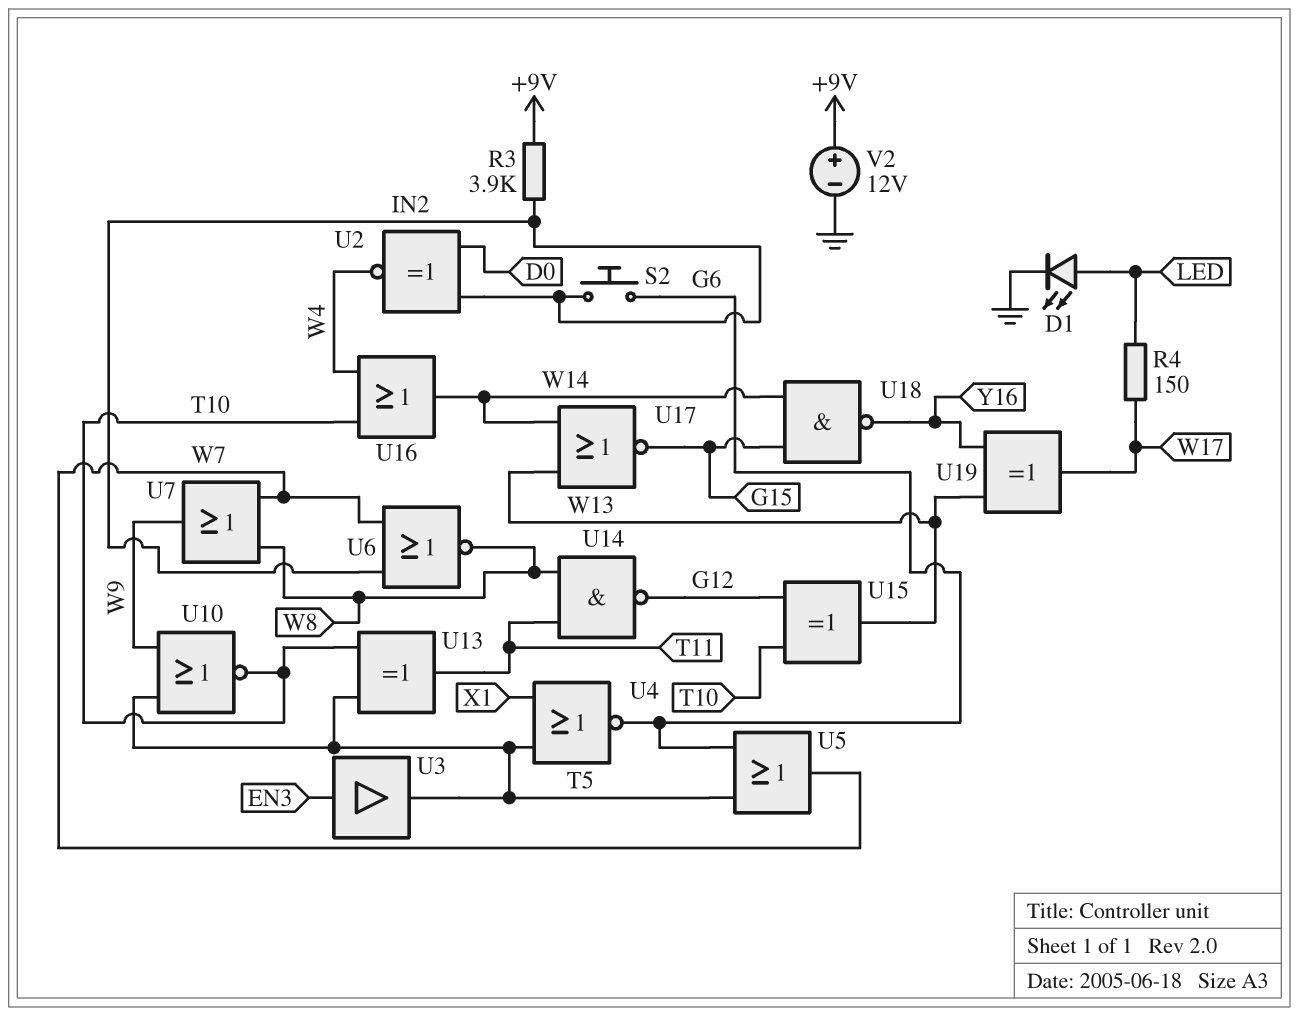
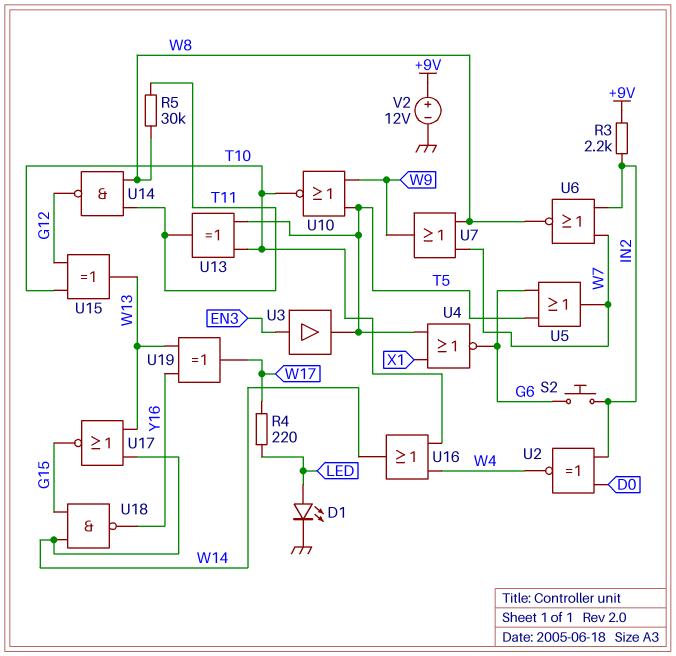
R3: 3.9k (+9V, IN2) -> 2.2k (+9V, IN2)
R4: 150 (LED, W17) -> 220 (LED, W17)
R5: none -> 30k (T11, W8)

